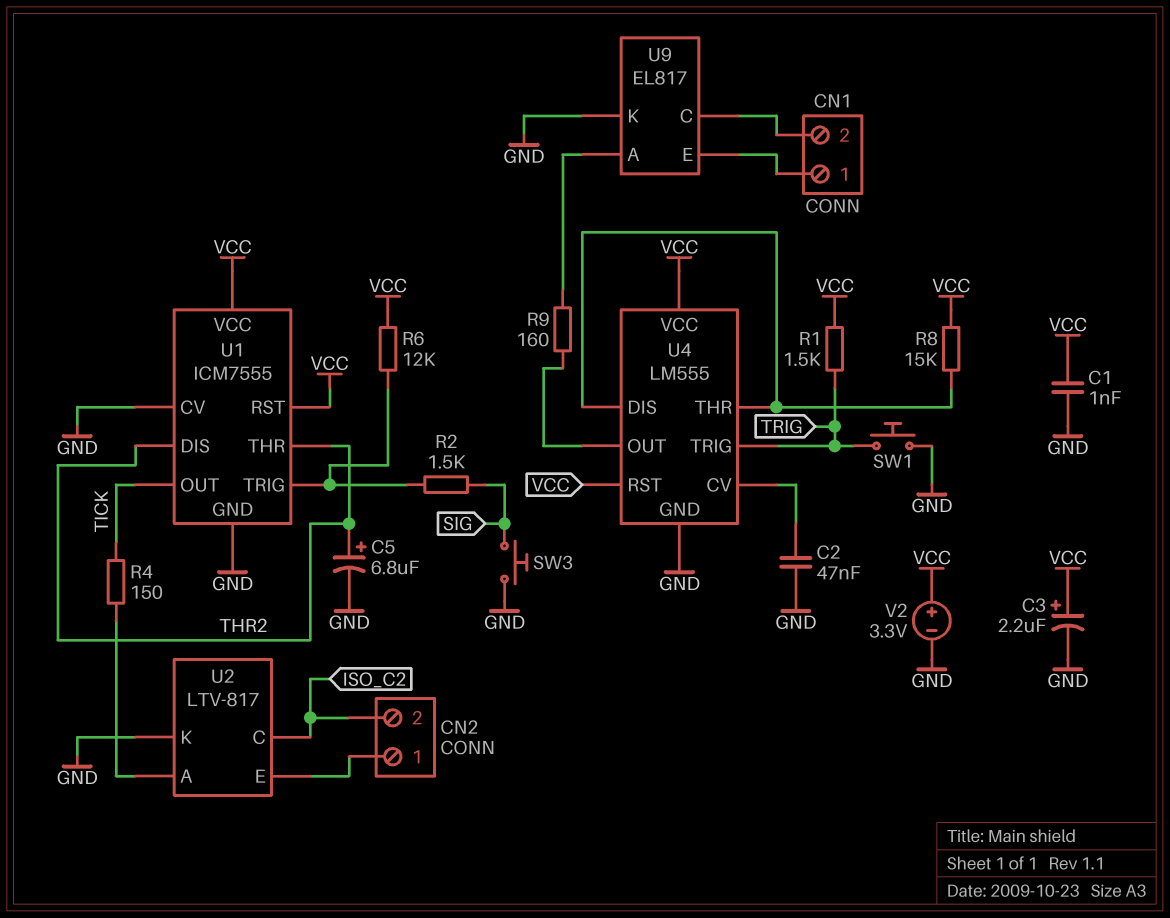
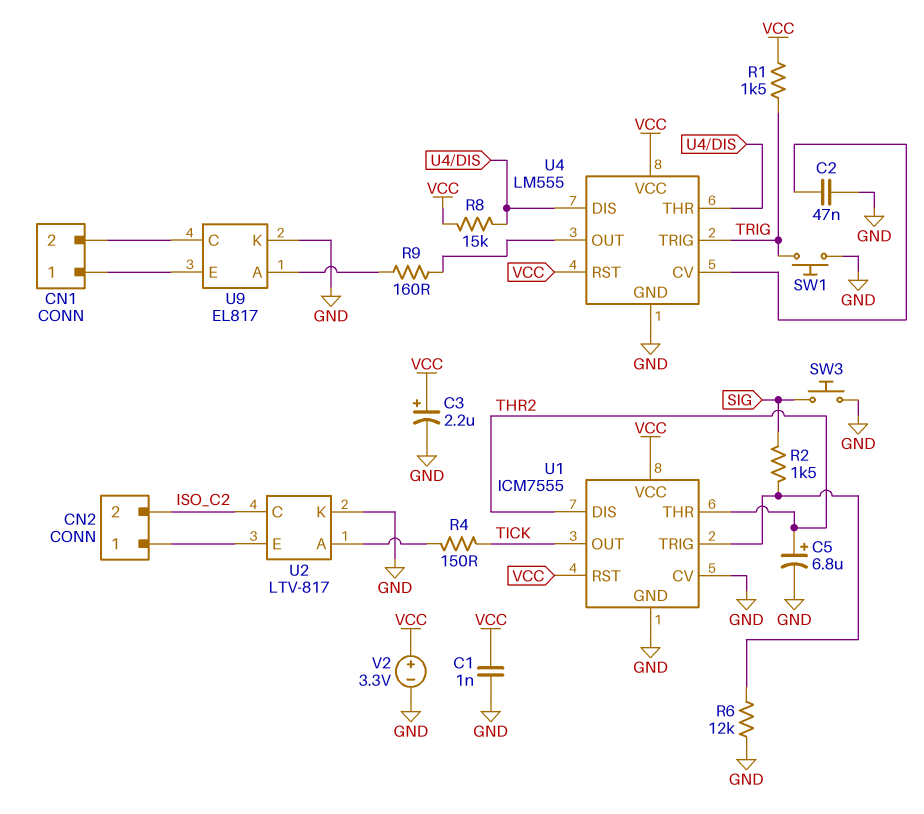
R6: 12k (U1/TRIG, VCC) -> 12k (GND, U1/TRIG)

